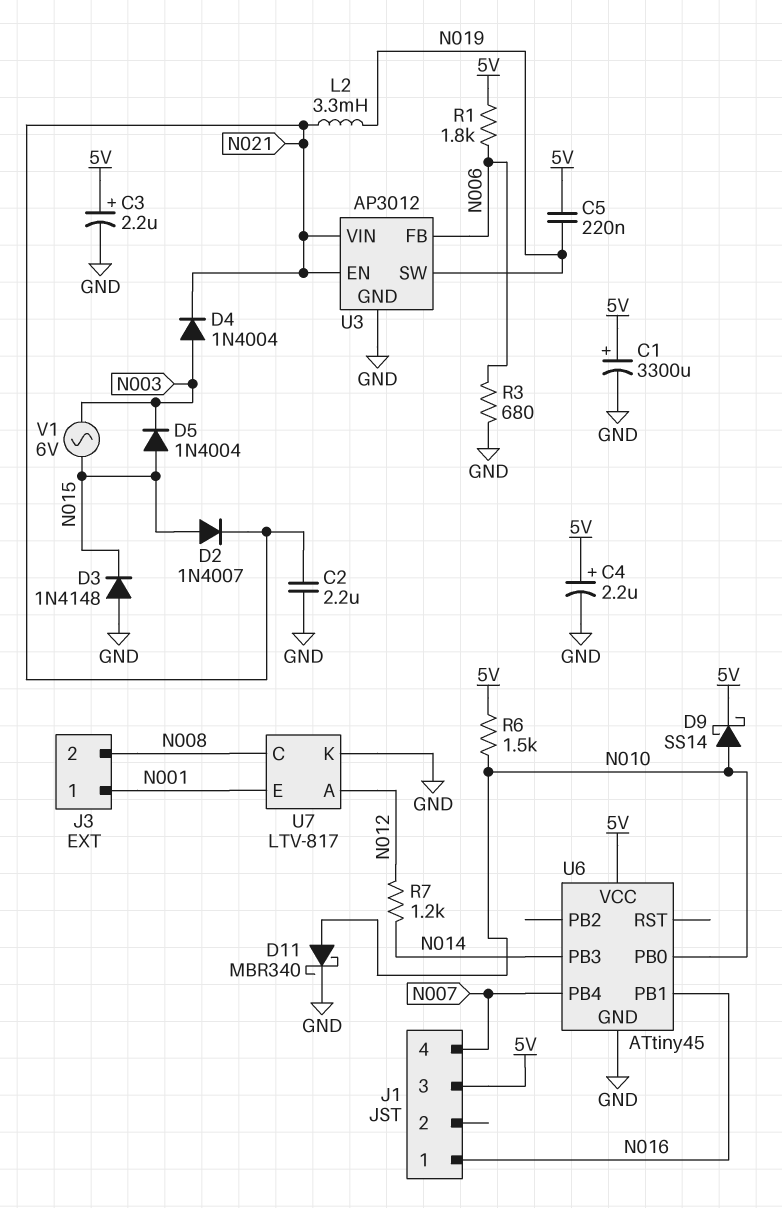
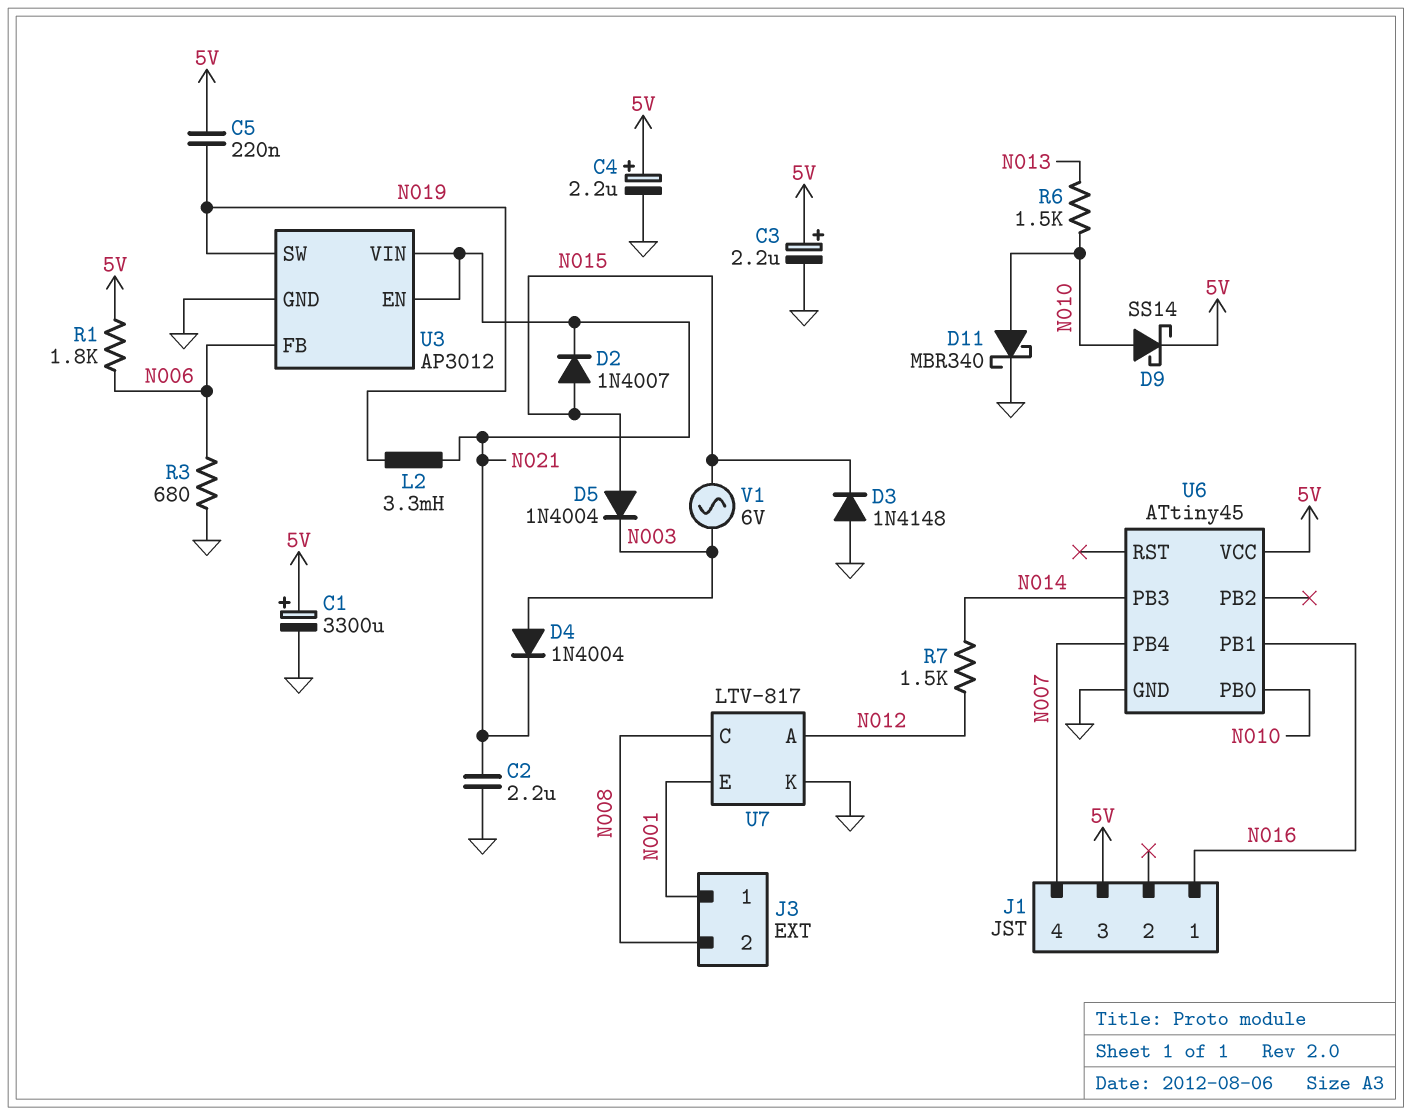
R6: 1.5k (5V, N010) -> 1.5k (N010, N013)
R7: 1.2k (N012, N014) -> 1.5k (N012, N014)

